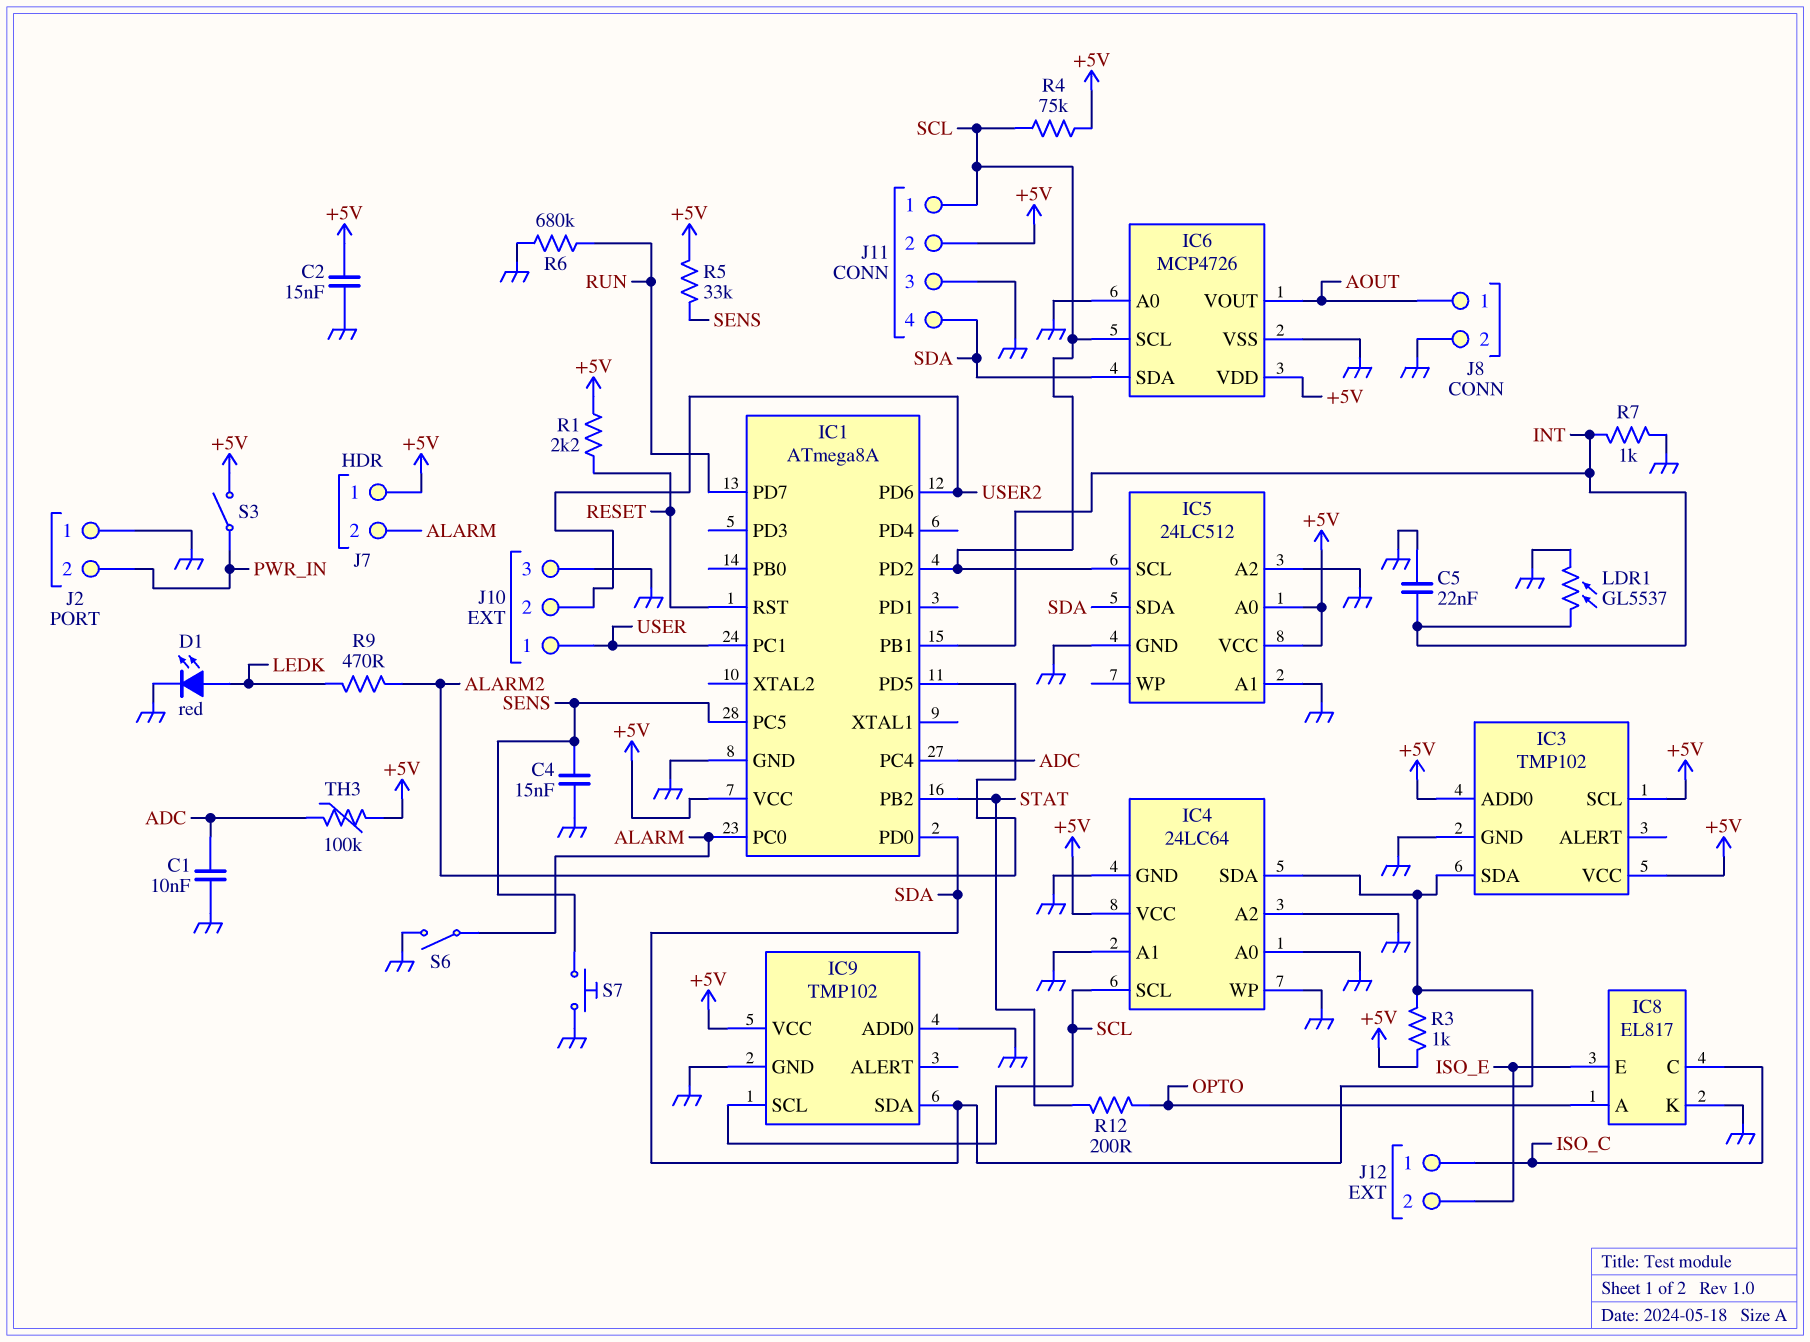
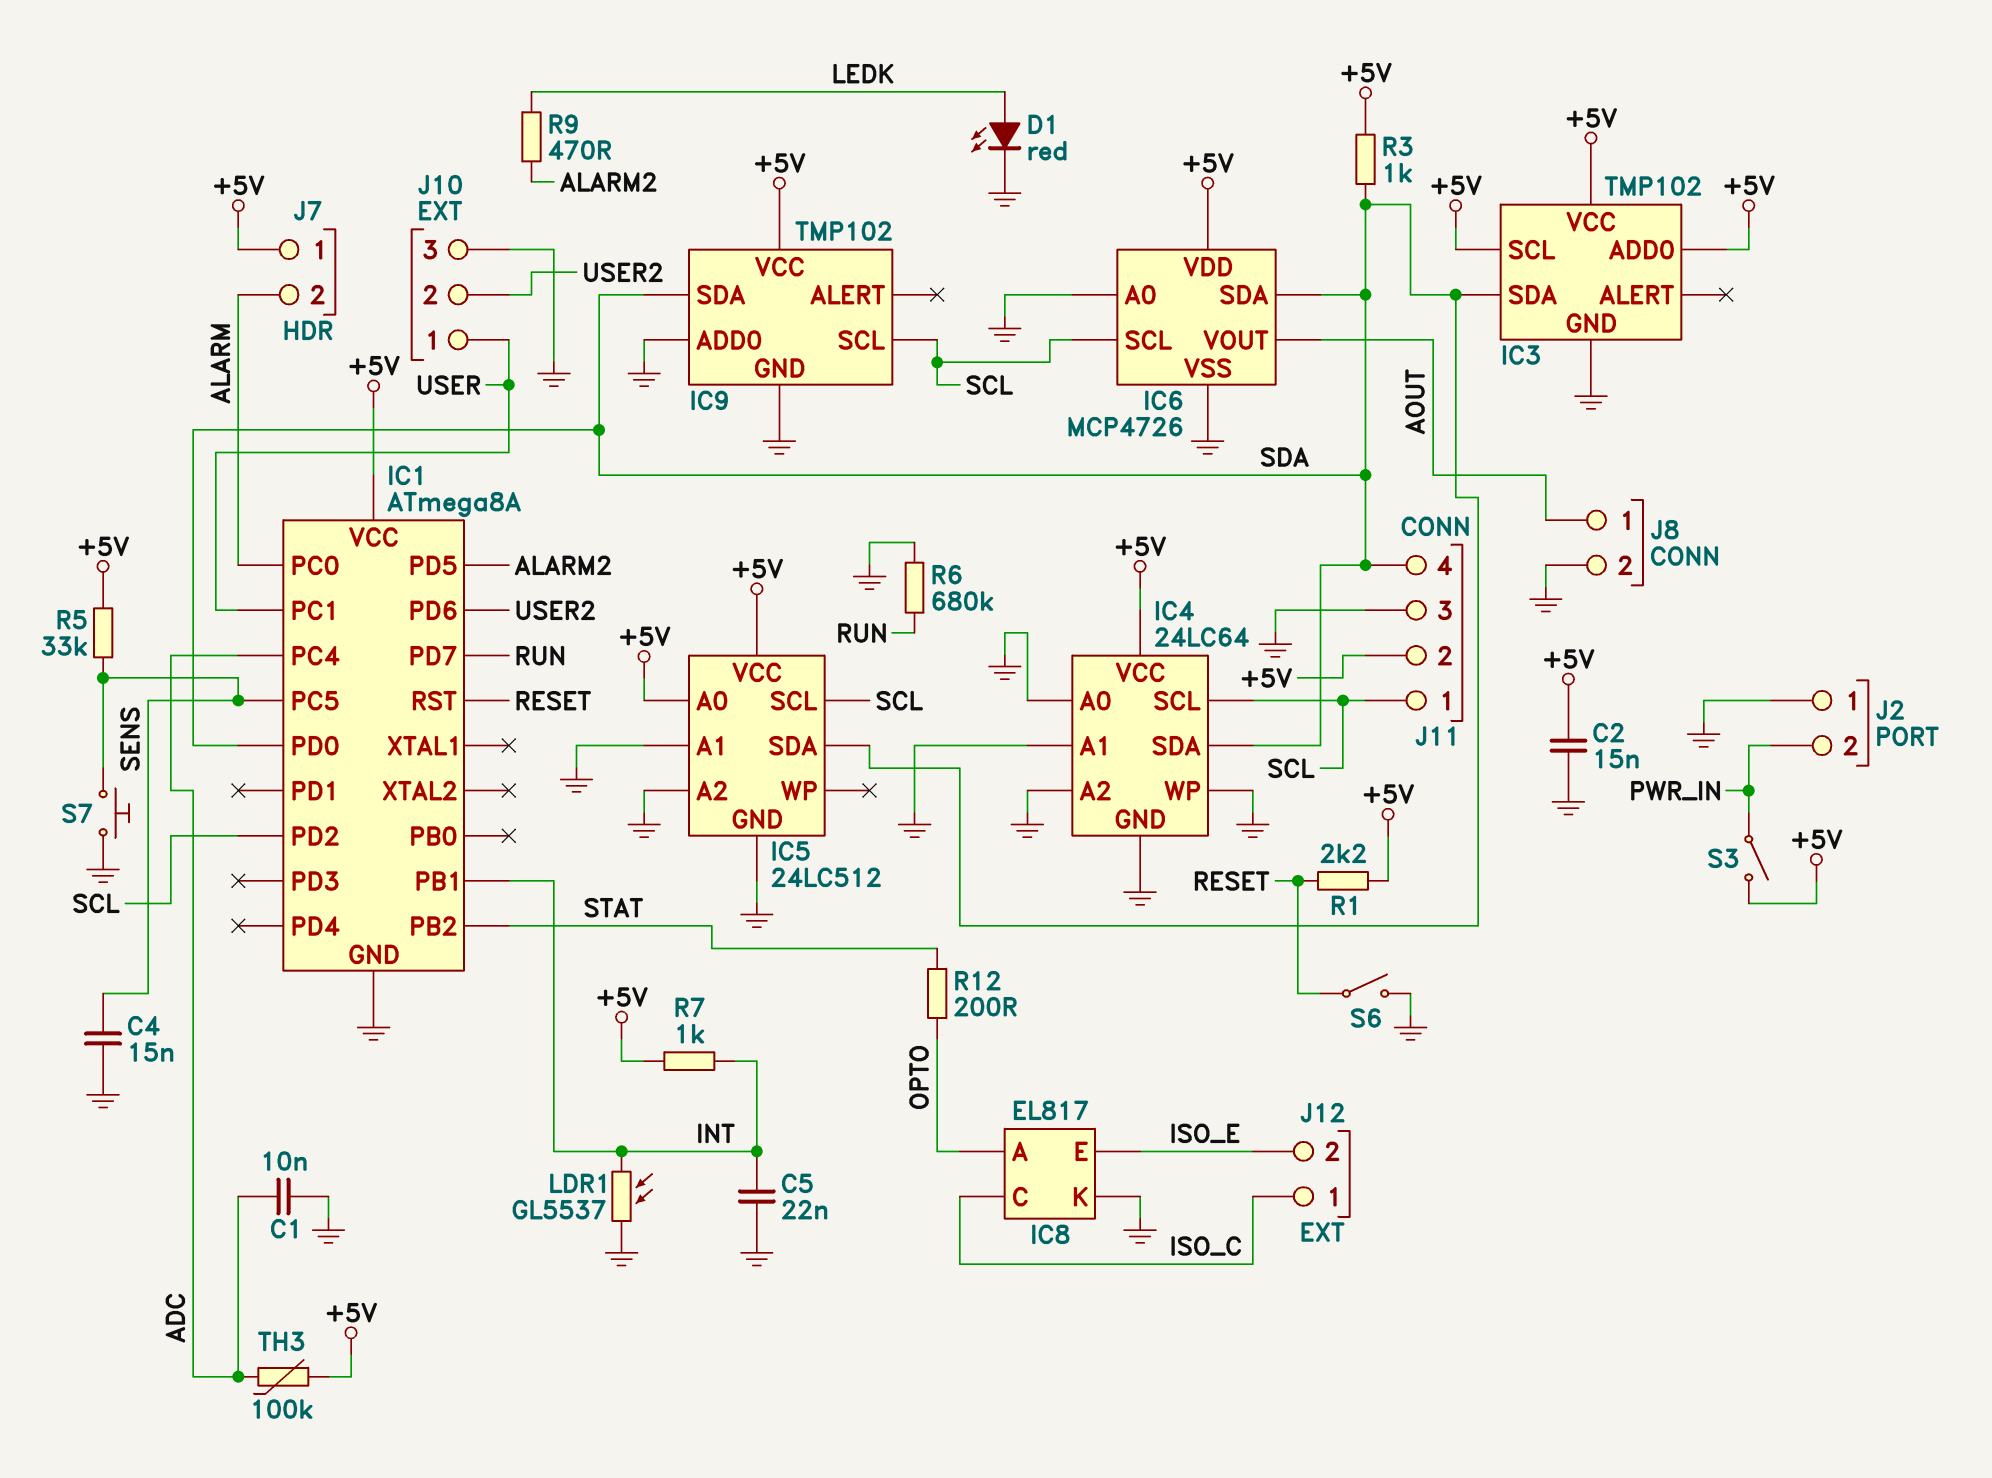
R4: 75k (+5V, SCL) -> none
R7: 1k (GND, INT) -> 1k (+5V, INT)
S6: switch (ALARM, GND) -> switch (GND, RESET)

